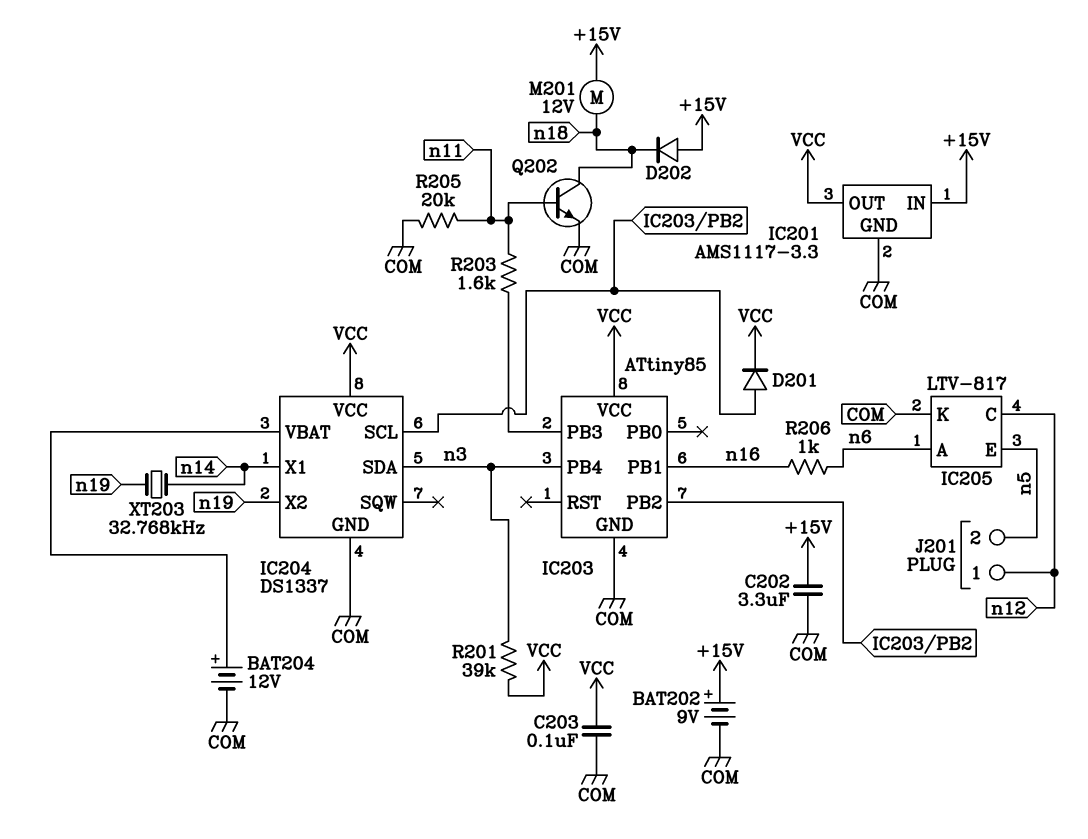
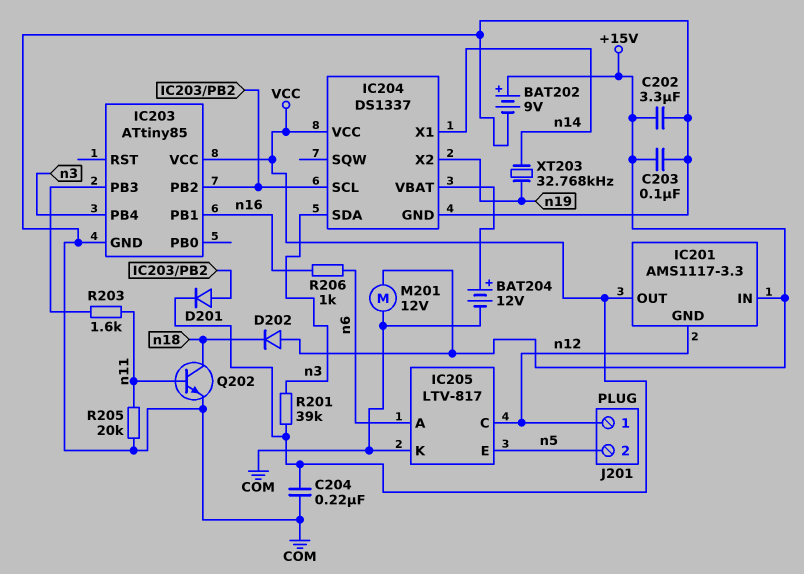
C203: 100nF (COM, VCC) -> 100nF (+15V, COM)
C204: none -> 220nF (COM, VCC)
IC201 pin GND: COM -> n12
M201: motor 12V (+15V, n18) -> motor 12V (+15V, COM)

